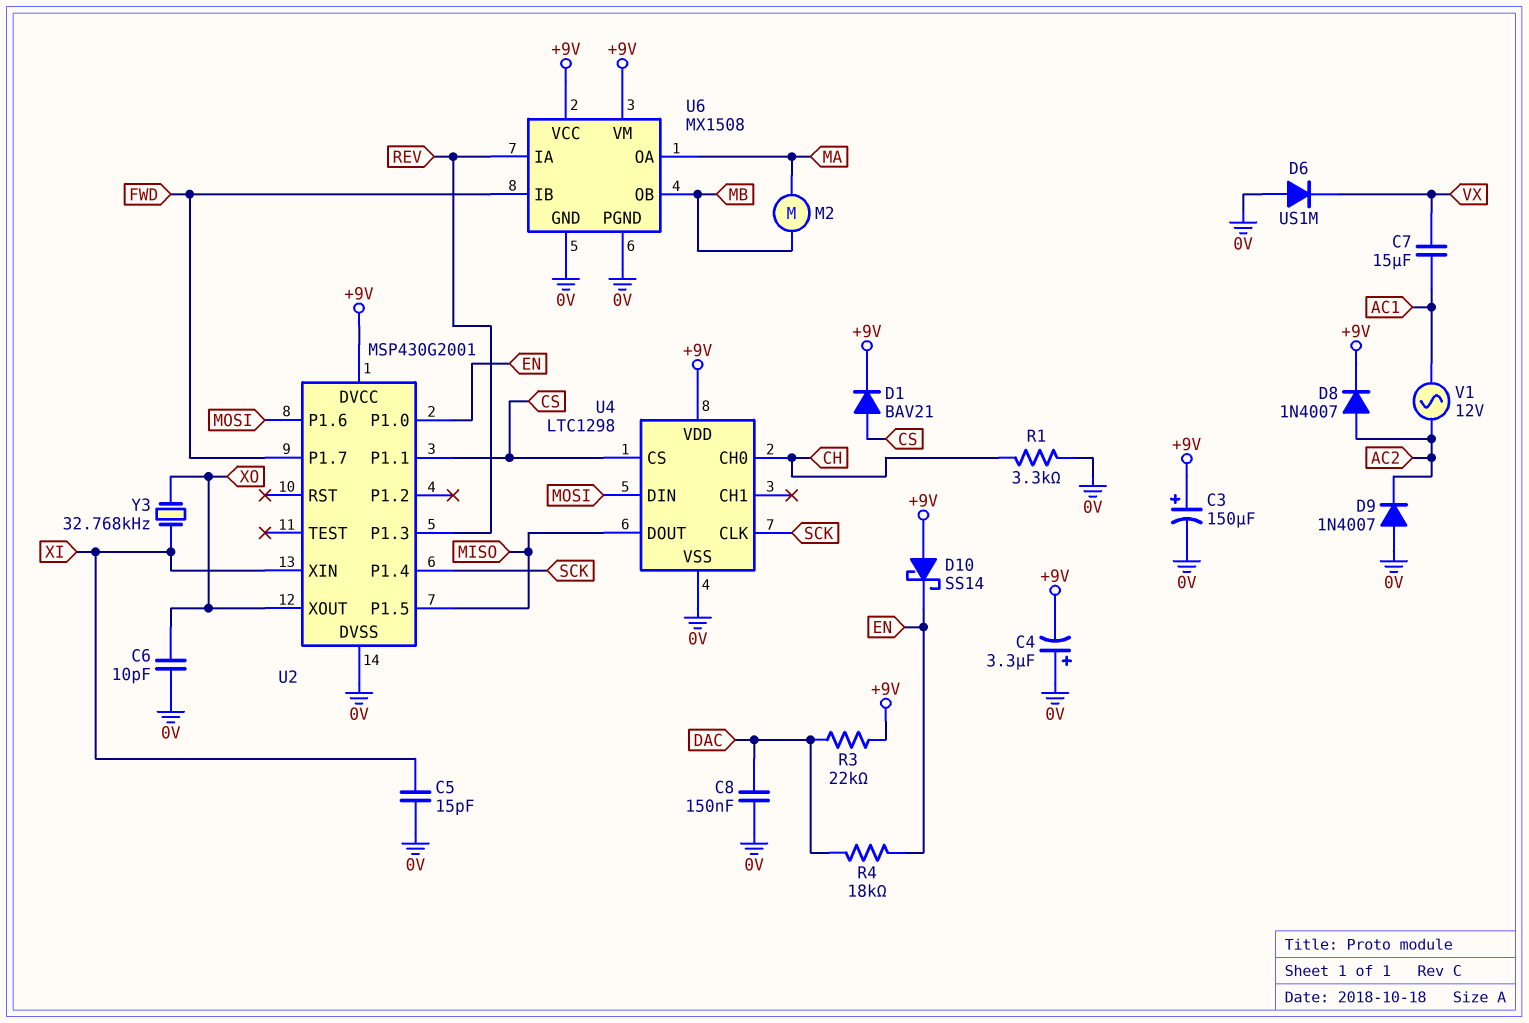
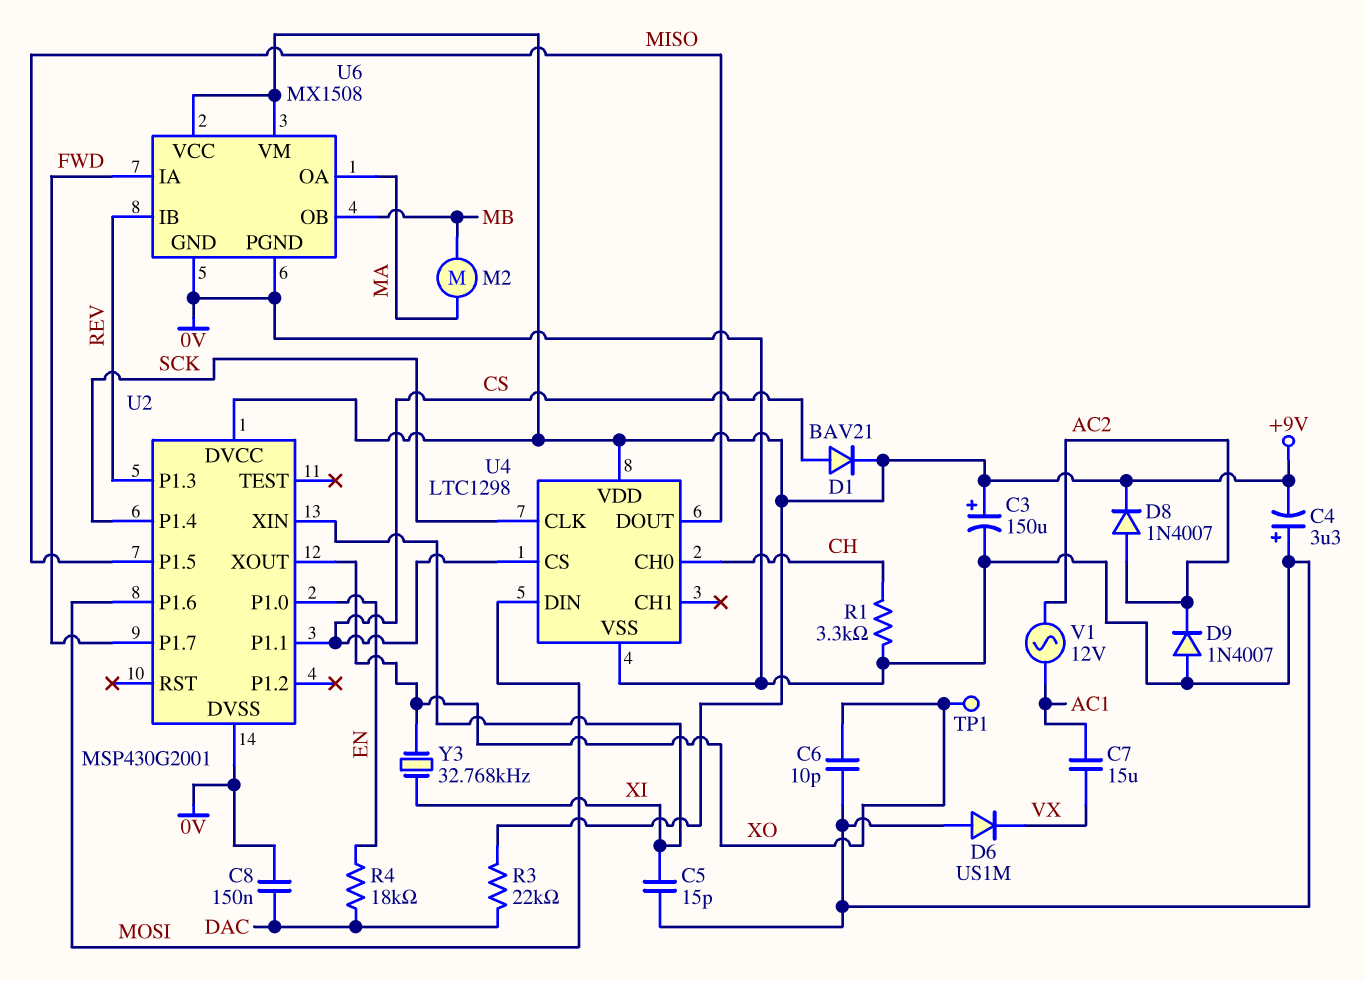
D10: schottky SS14 (A +9V, K EN) -> none
TP1: none -> test point (XO)
U6 pin IA: REV -> FWD
U6 pin IB: FWD -> REV

